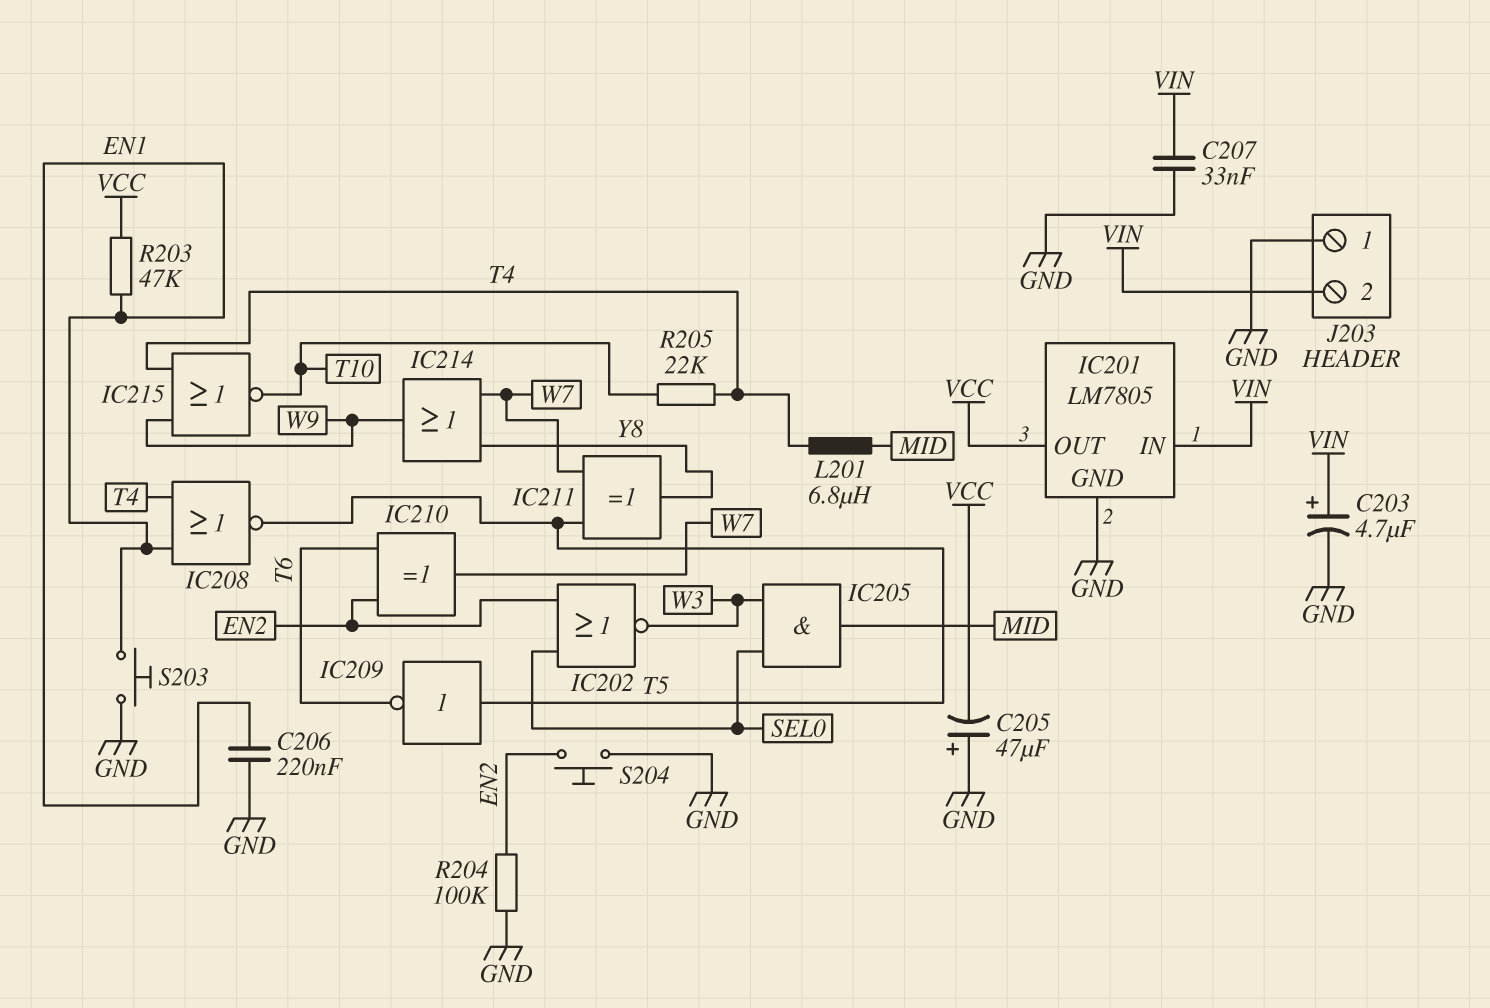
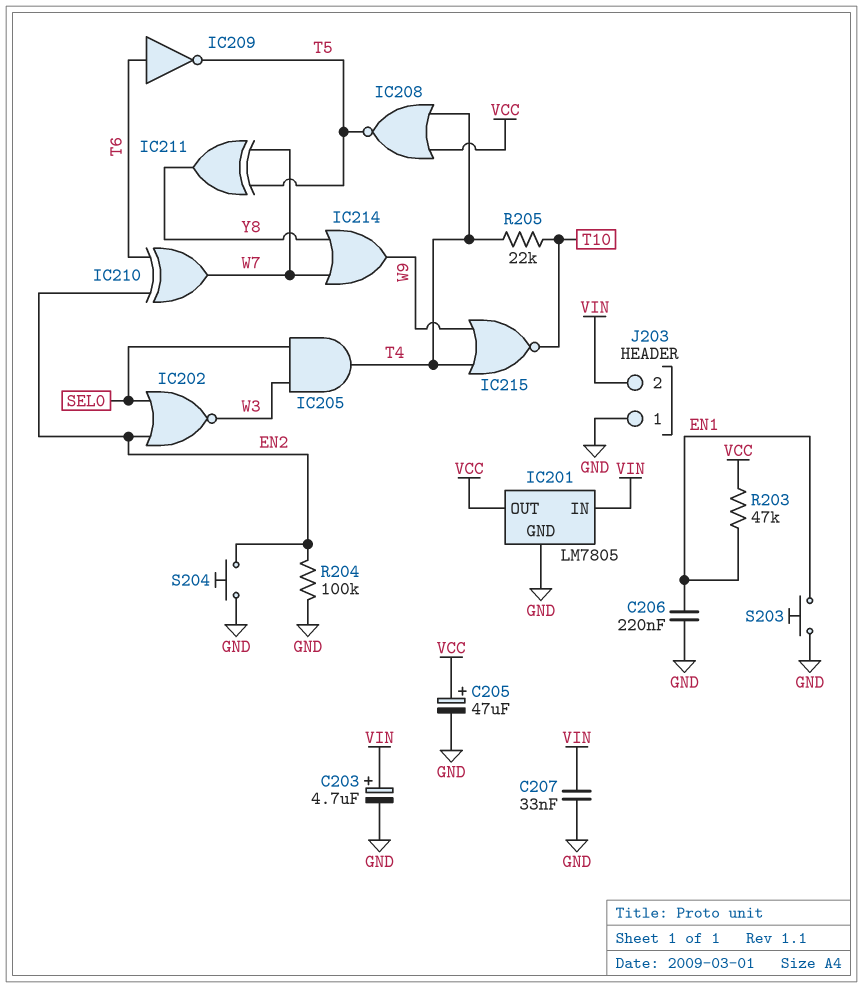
C205: 47uF (plus GND, minus VCC) -> 47uF (plus VCC, minus GND)
IC205: AND (in SEL0, in W3, out MID) -> AND (in SEL0, in W3, out T4)
IC208: NOR (in EN1, in T4, out T5) -> NOR (in T4, in VCC, out T5)
IC209: NOT (in T5, out T6) -> NOT (in T6, out T5)
L201: 6.8uH (MID, T4) -> none

